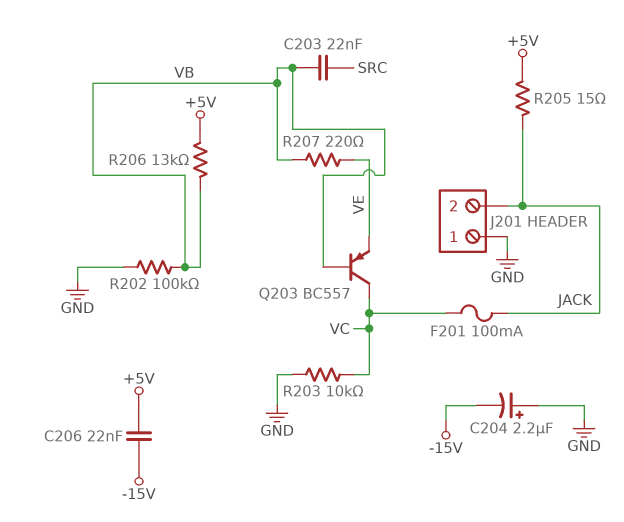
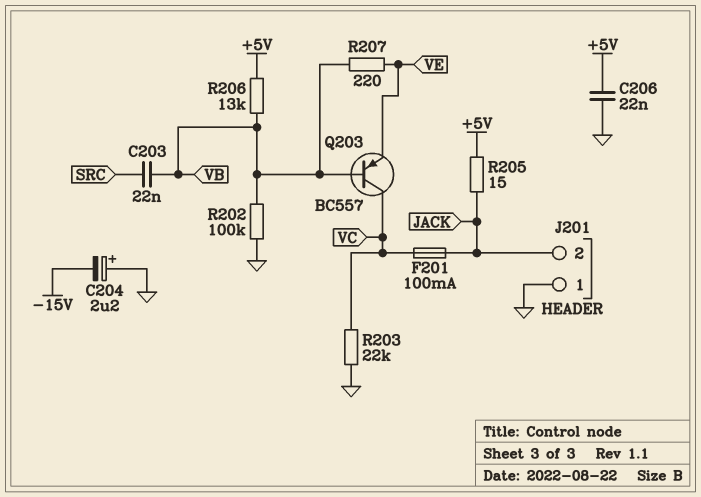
C206: 22nF (+5V, -15V) -> 22nF (+5V, GND)
R203: 10k (GND, VC) -> 22k (GND, VC)

